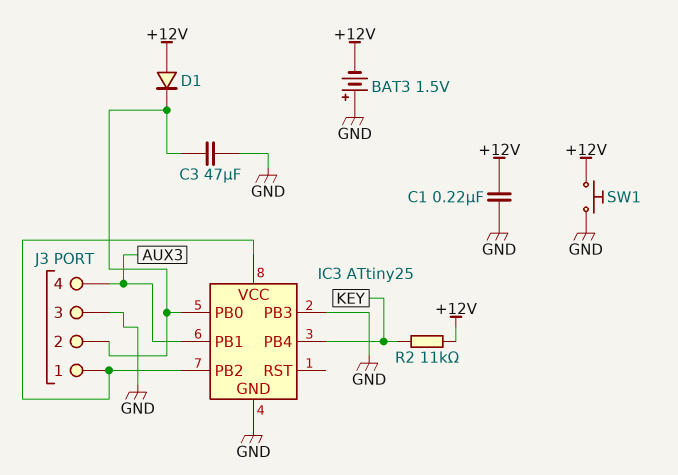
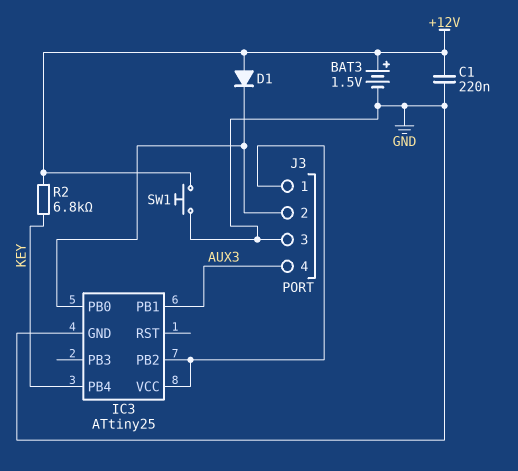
BAT3: 1.5V (plus GND, minus +12V) -> 1.5V (plus +12V, minus GND)
C3: 47uF (GND, IC3/PB0) -> none
IC3 pin PB3: GND -> none
R2: 11k (+12V, KEY) -> 6.8k (+12V, KEY)

